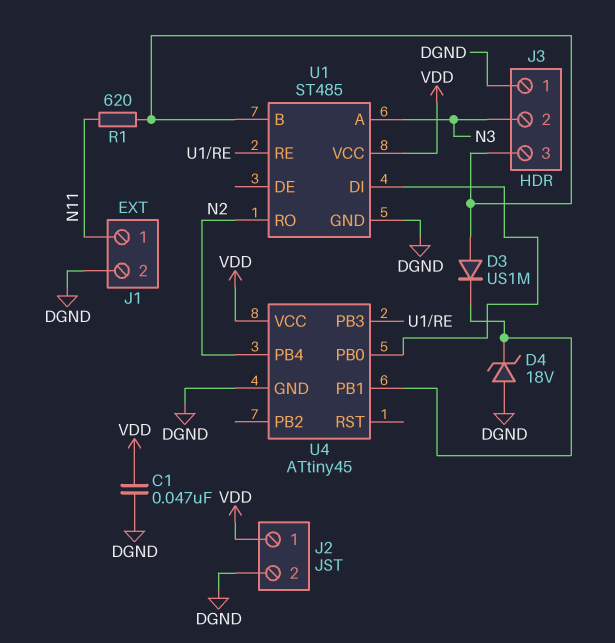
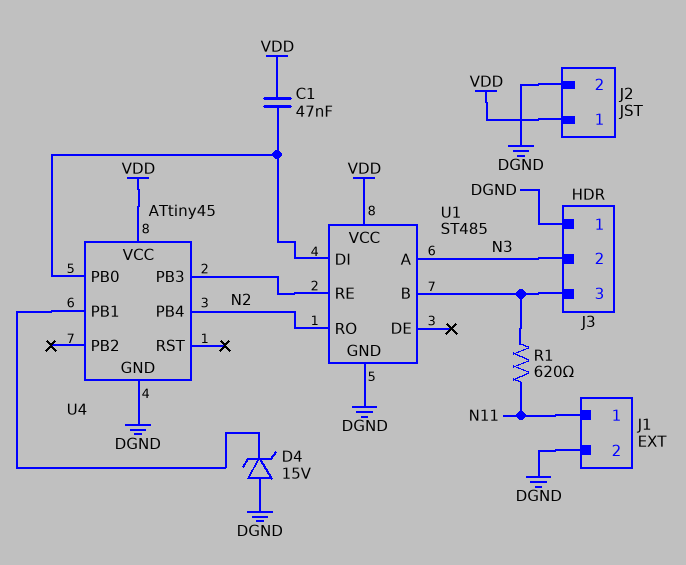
C1: 47nF (DGND, VDD) -> 47nF (U1/DI, VDD)
D3: diode US1M (A J3/3, K U4/PB1) -> none
D4: zener 18V (A DGND, K U4/PB1) -> zener 15V (A DGND, K U4/PB1)

